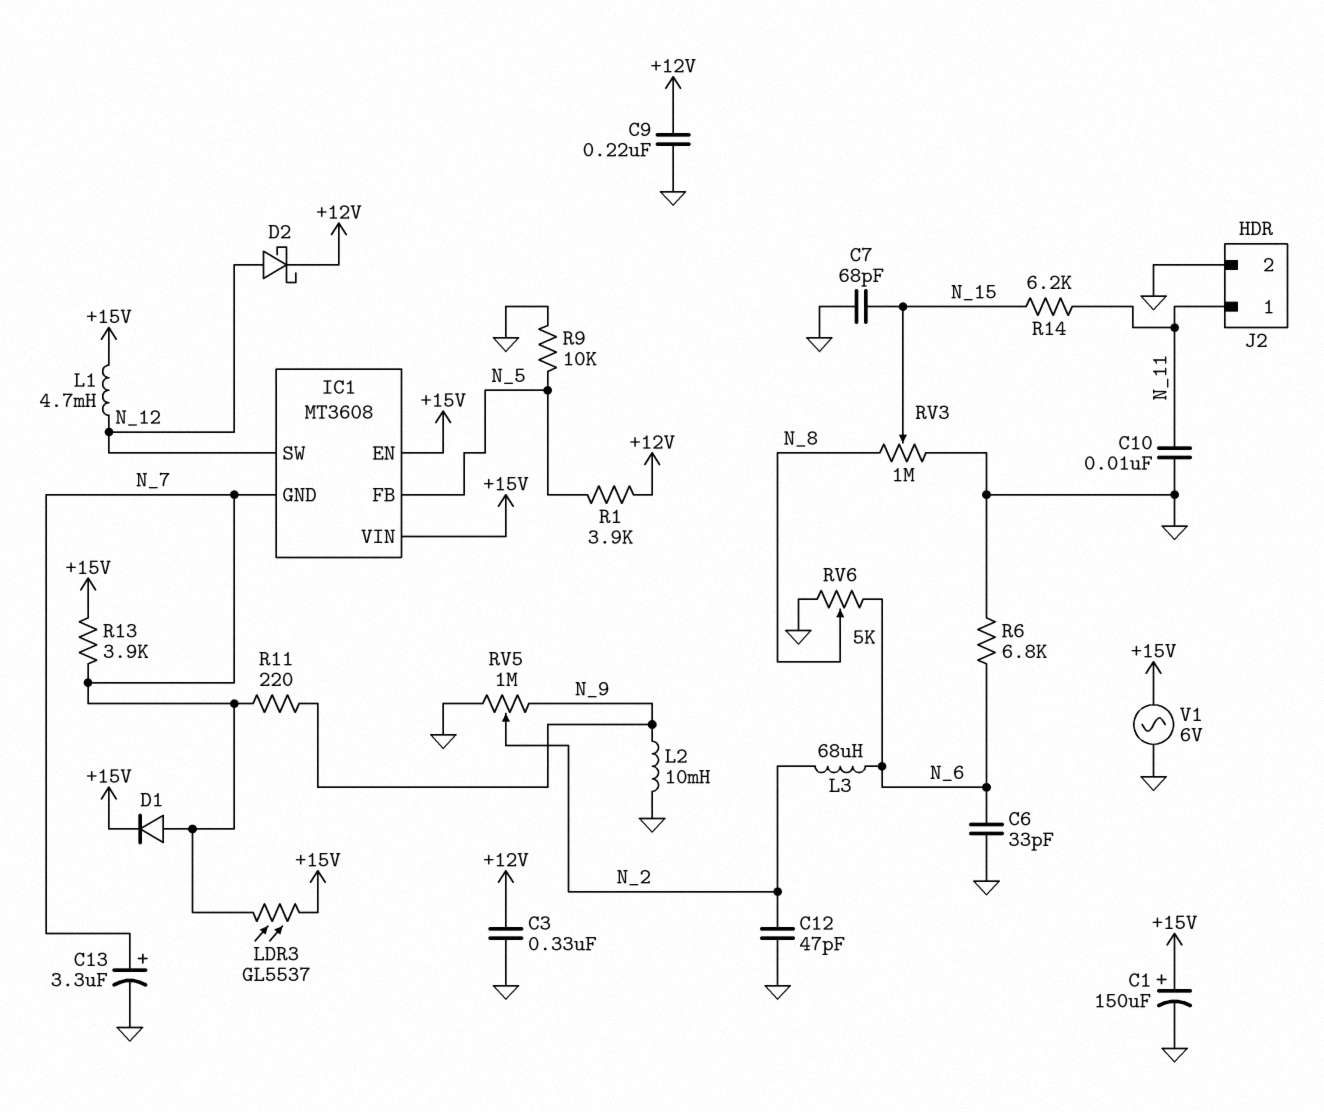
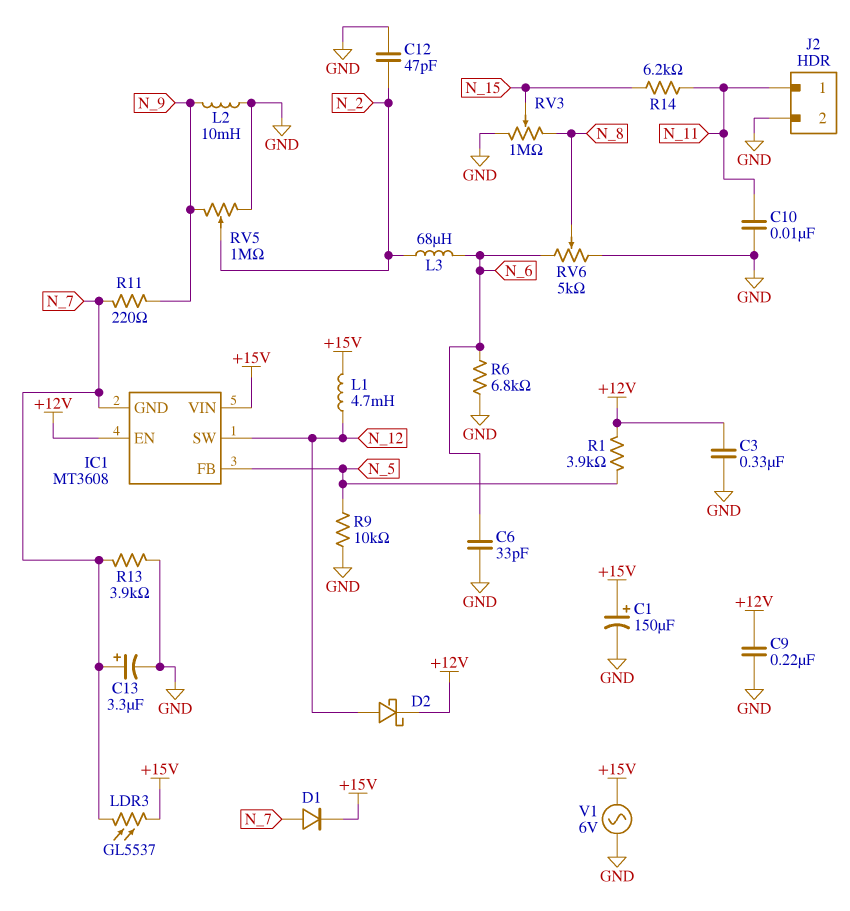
C7: 68pF (GND, N_15) -> none
IC1 pin EN: +15V -> +12V
R13: 3.9k (+15V, N_7) -> 3.9k (GND, N_7)

